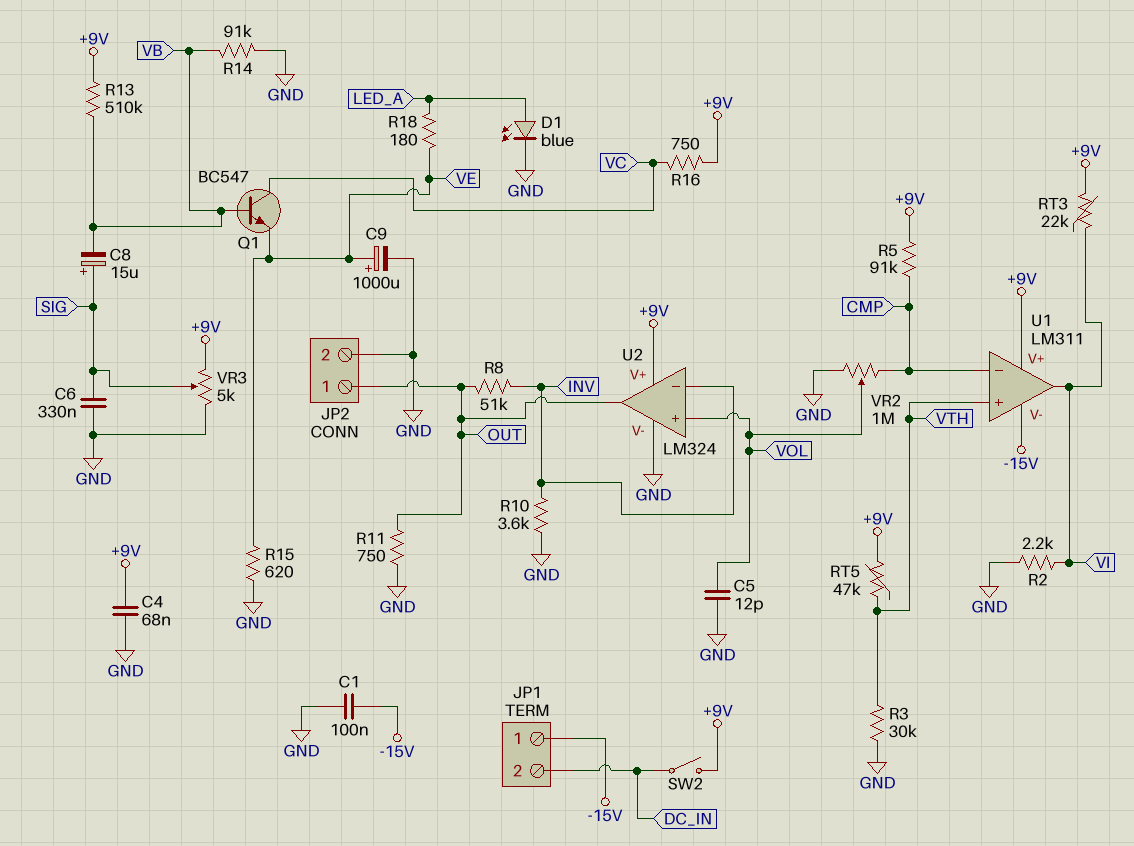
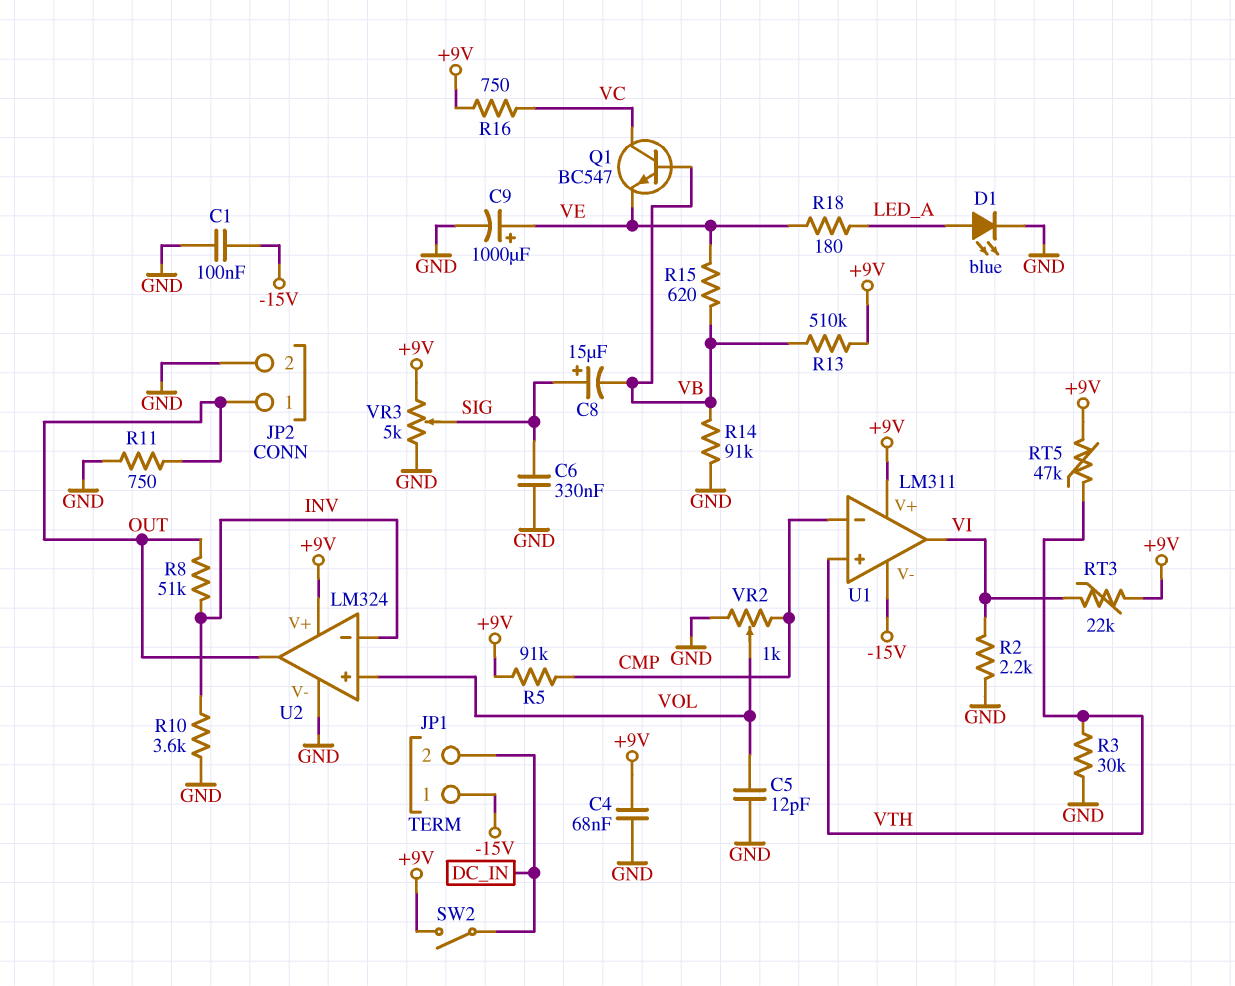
R15: 620 (GND, VE) -> 620 (VB, VE)
VR2: 1M (CMP, GND, wiper VOL) -> 1k (CMP, GND, wiper VOL)

